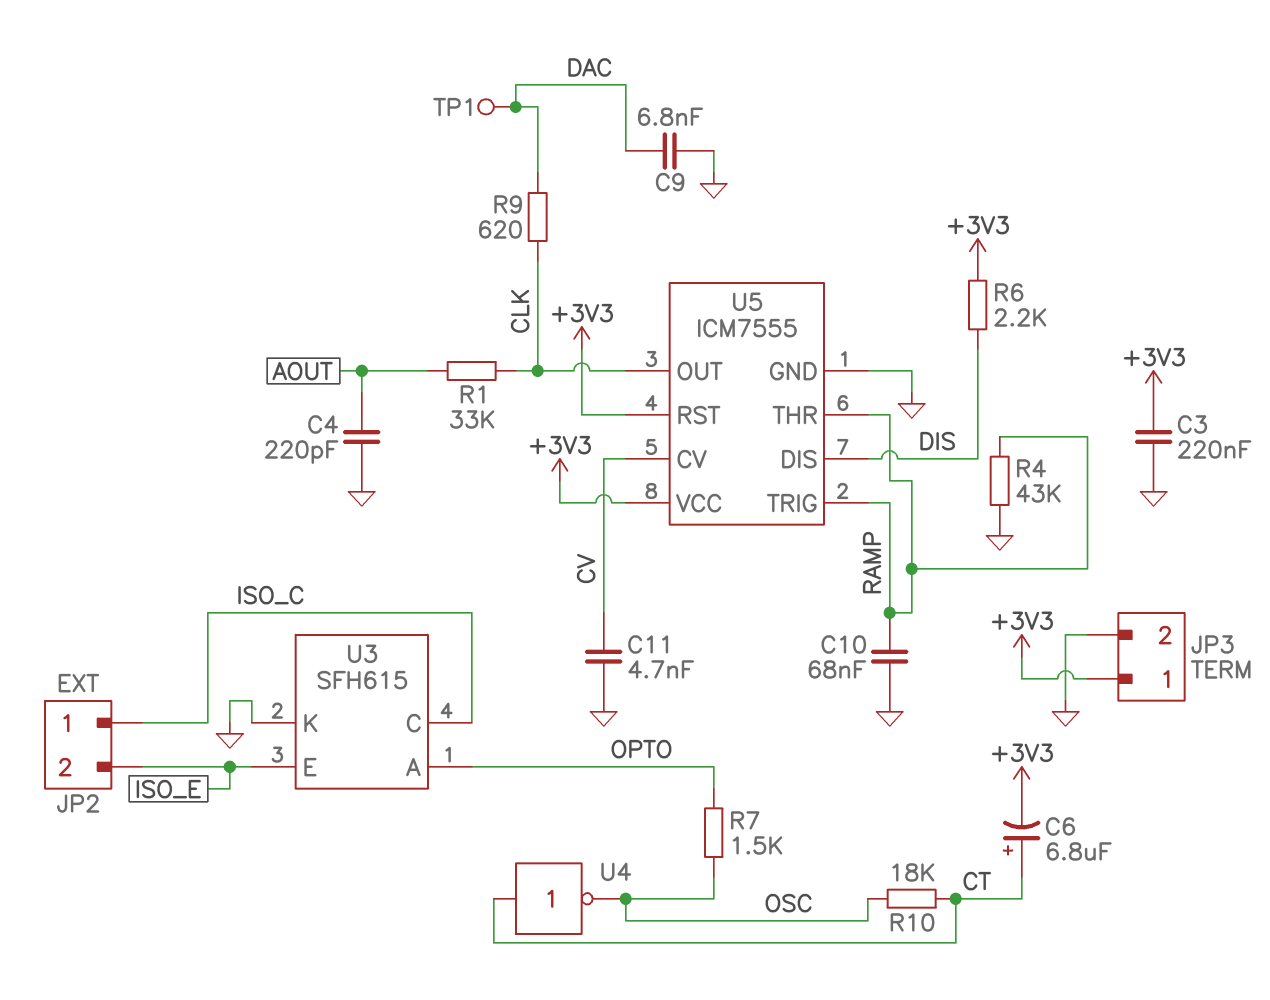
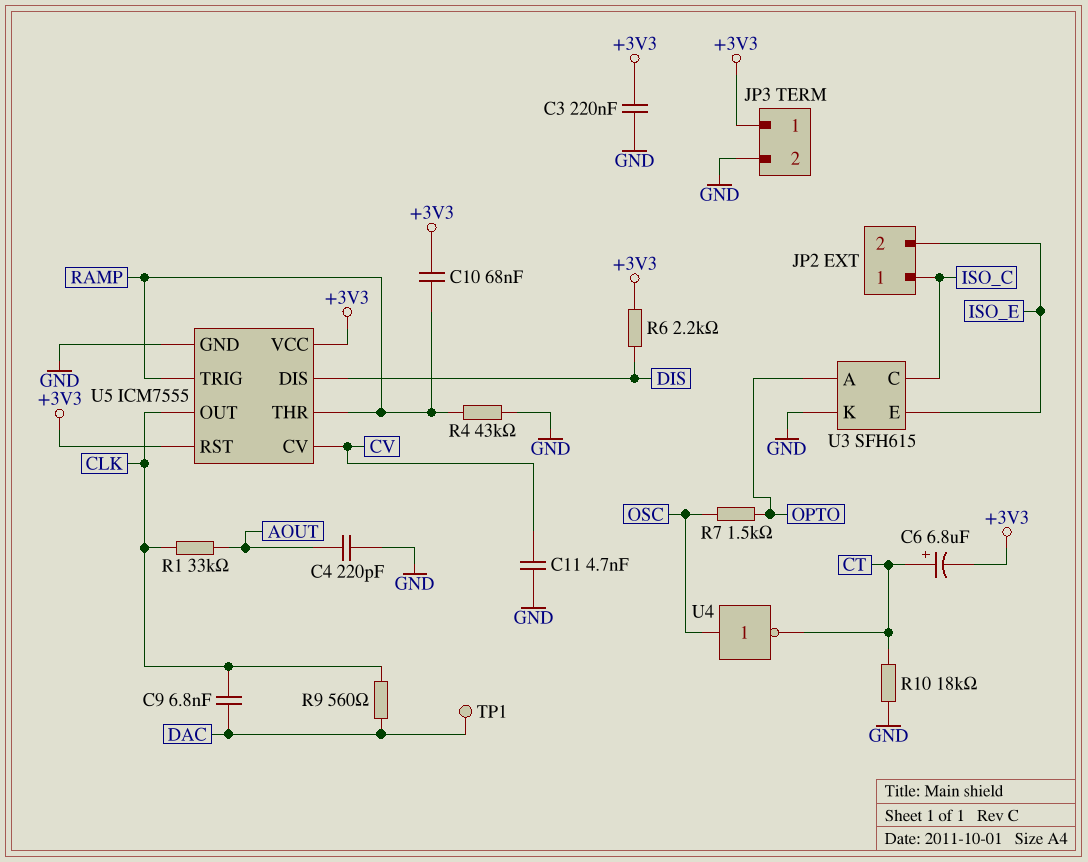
C9: 6.8nF (DAC, GND) -> 6.8nF (CLK, DAC)
C10: 68nF (GND, RAMP) -> 68nF (+3V3, RAMP)
R9: 620 (CLK, DAC) -> 560 (CLK, DAC)
R10: 18k (CT, OSC) -> 18k (CT, GND)
U4: NOT (in CT, out OSC) -> NOT (in OSC, out CT)

